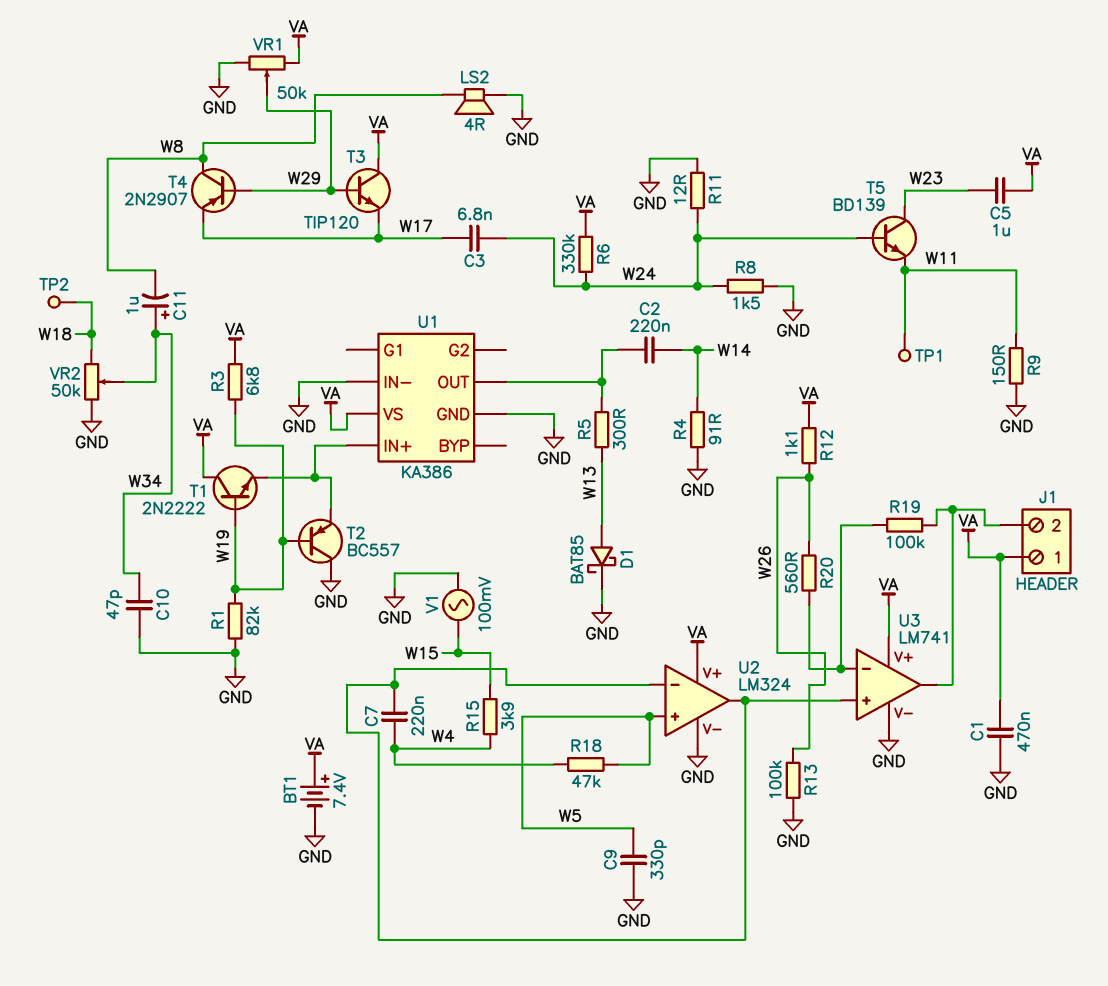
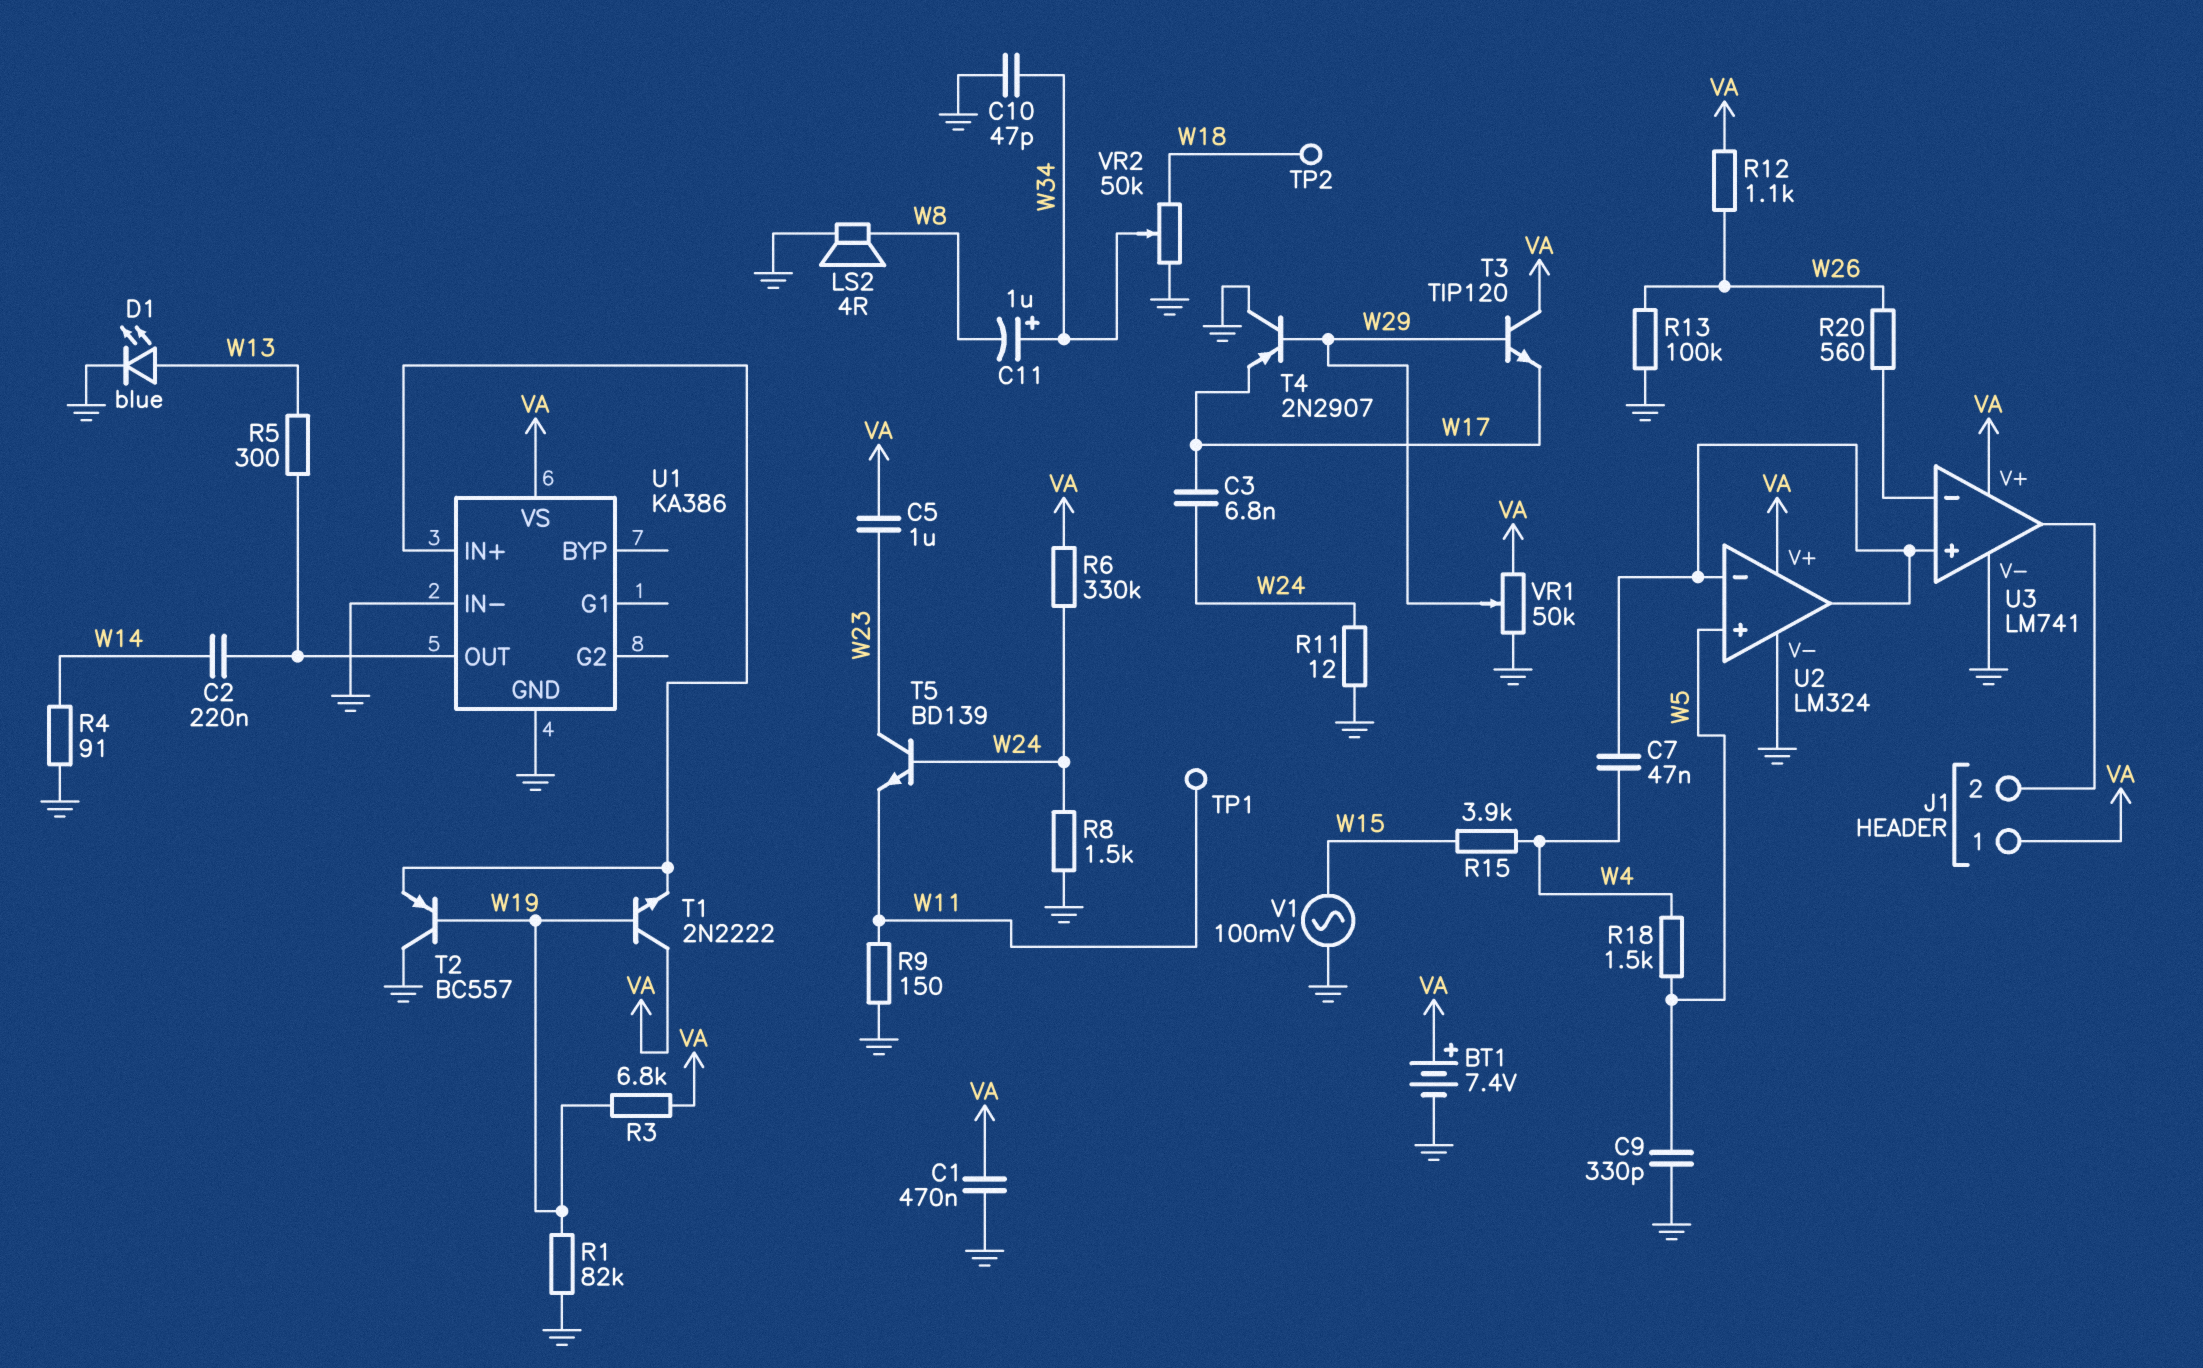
C7: 220nF (U2/in-, W4) -> 47nF (U2/in-, W4)
D1: schottky BAT85 (A W13, K GND) -> LED blue (A W13, K GND)
R18: 47k (W4, W5) -> 1.5k (W4, W5)
R19: 100k (J1/2, U3/in-) -> none
T4: PNP 2N2907 (B W29, C W8, E W17) -> PNP 2N2907 (B W29, C GND, E W17)

